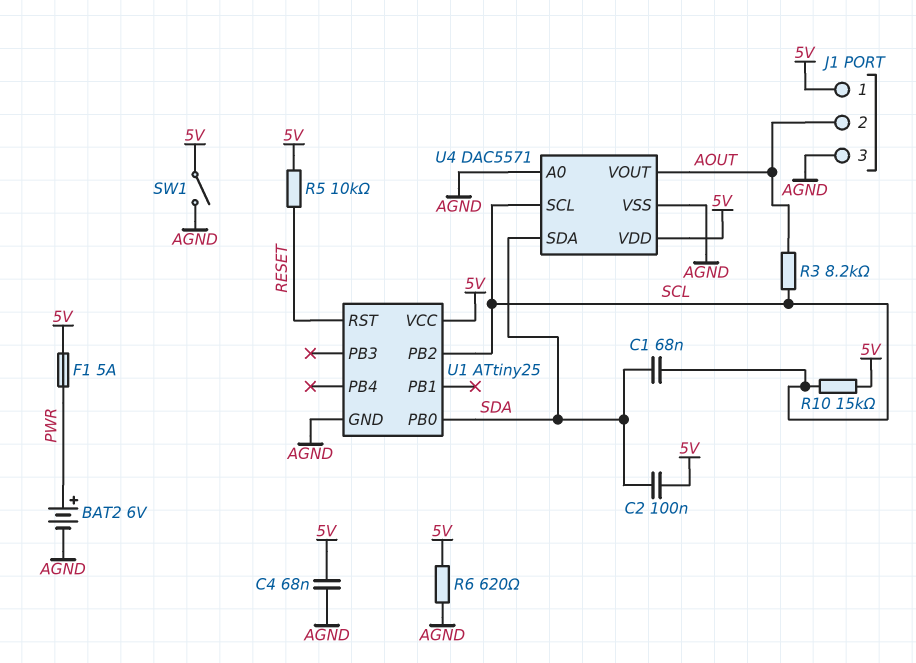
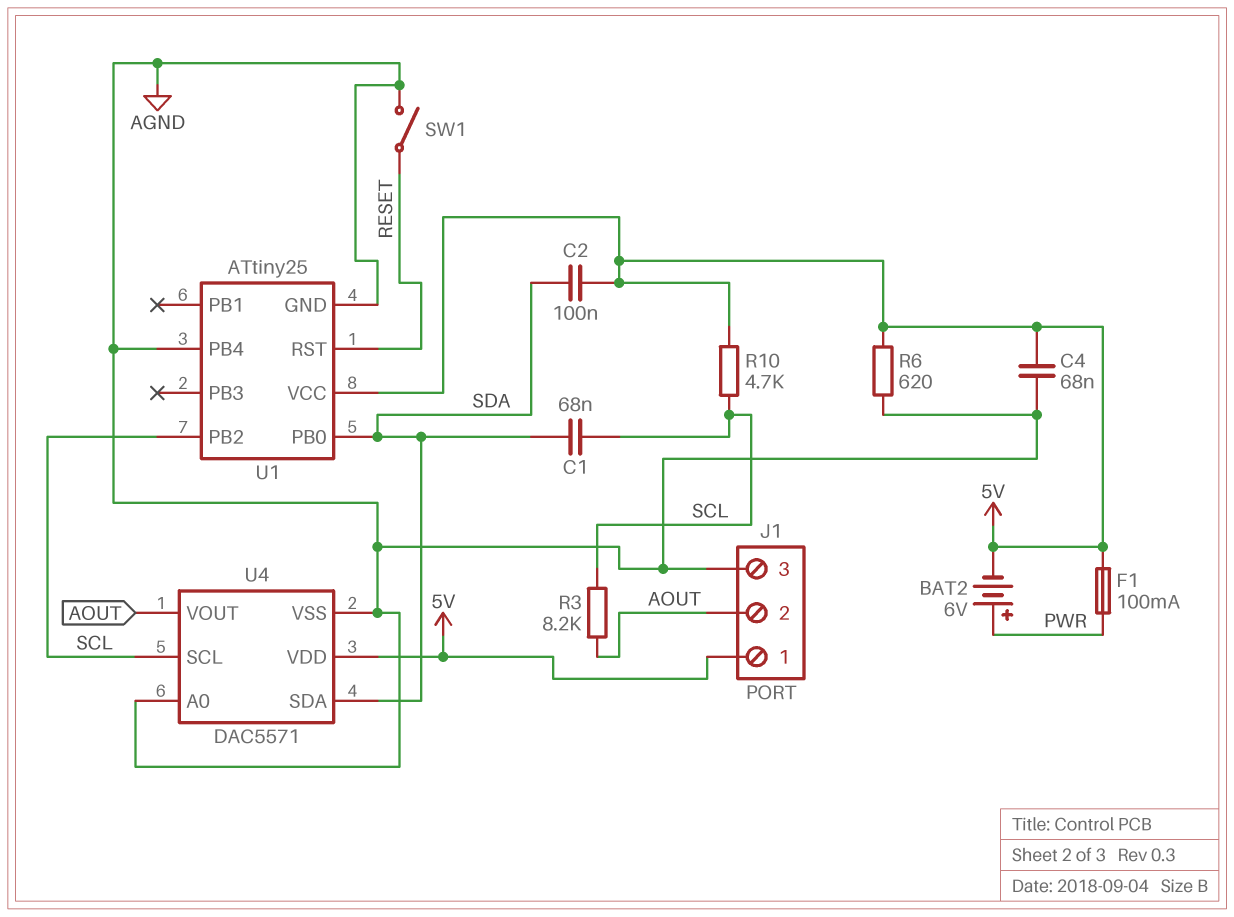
BAT2: 6V (plus PWR, minus AGND) -> 6V (plus PWR, minus 5V)
F1: 5A (5V, PWR) -> 100mA (5V, PWR)
R5: 10k (5V, RESET) -> none
R10: 15k (5V, SCL) -> 4.7k (5V, SCL)
SW1: switch (5V, AGND) -> switch (AGND, RESET)
U1 pin PB4: none -> AGND

